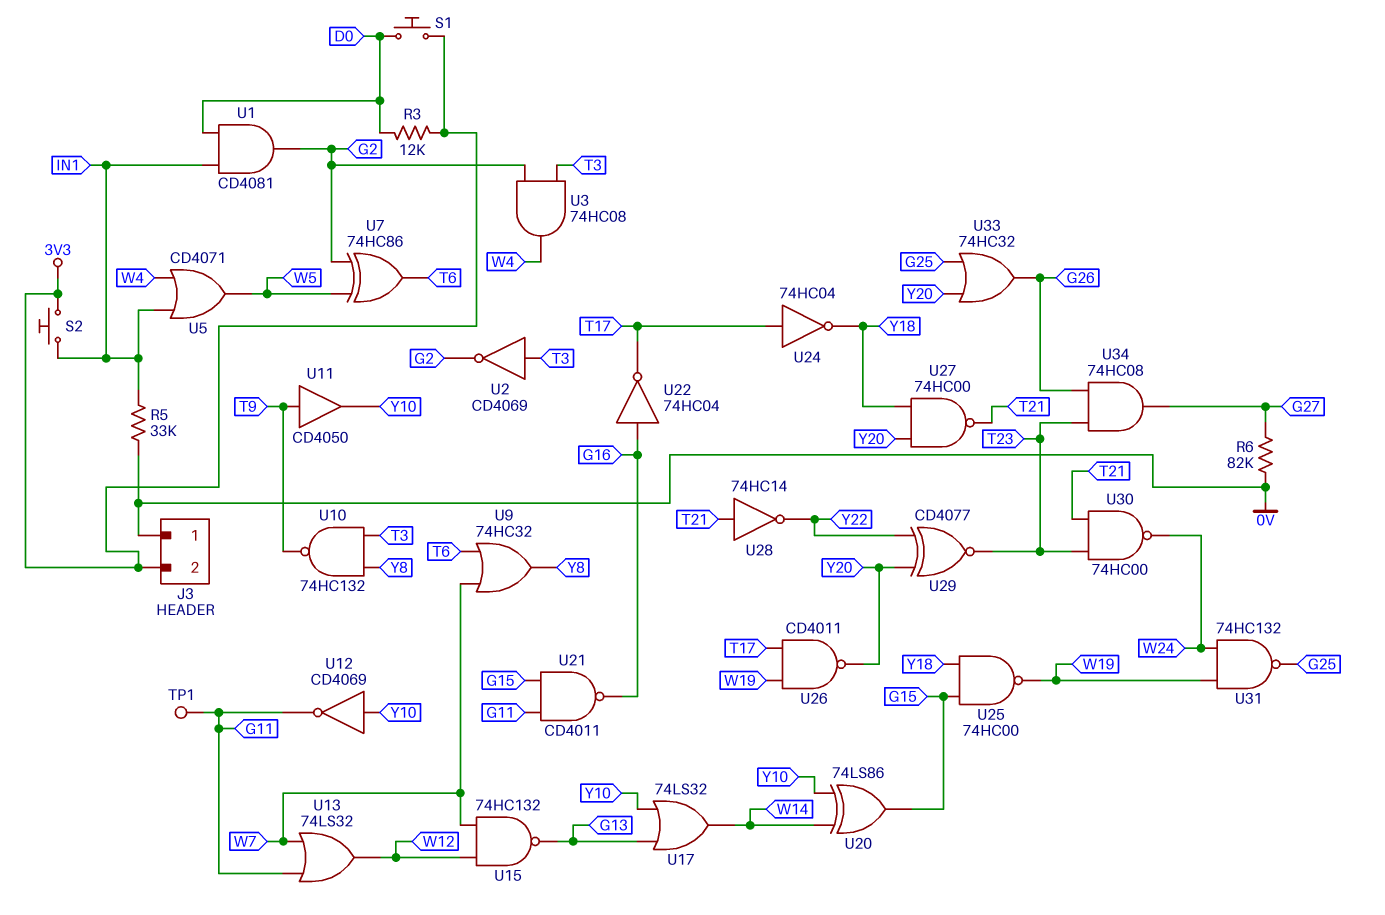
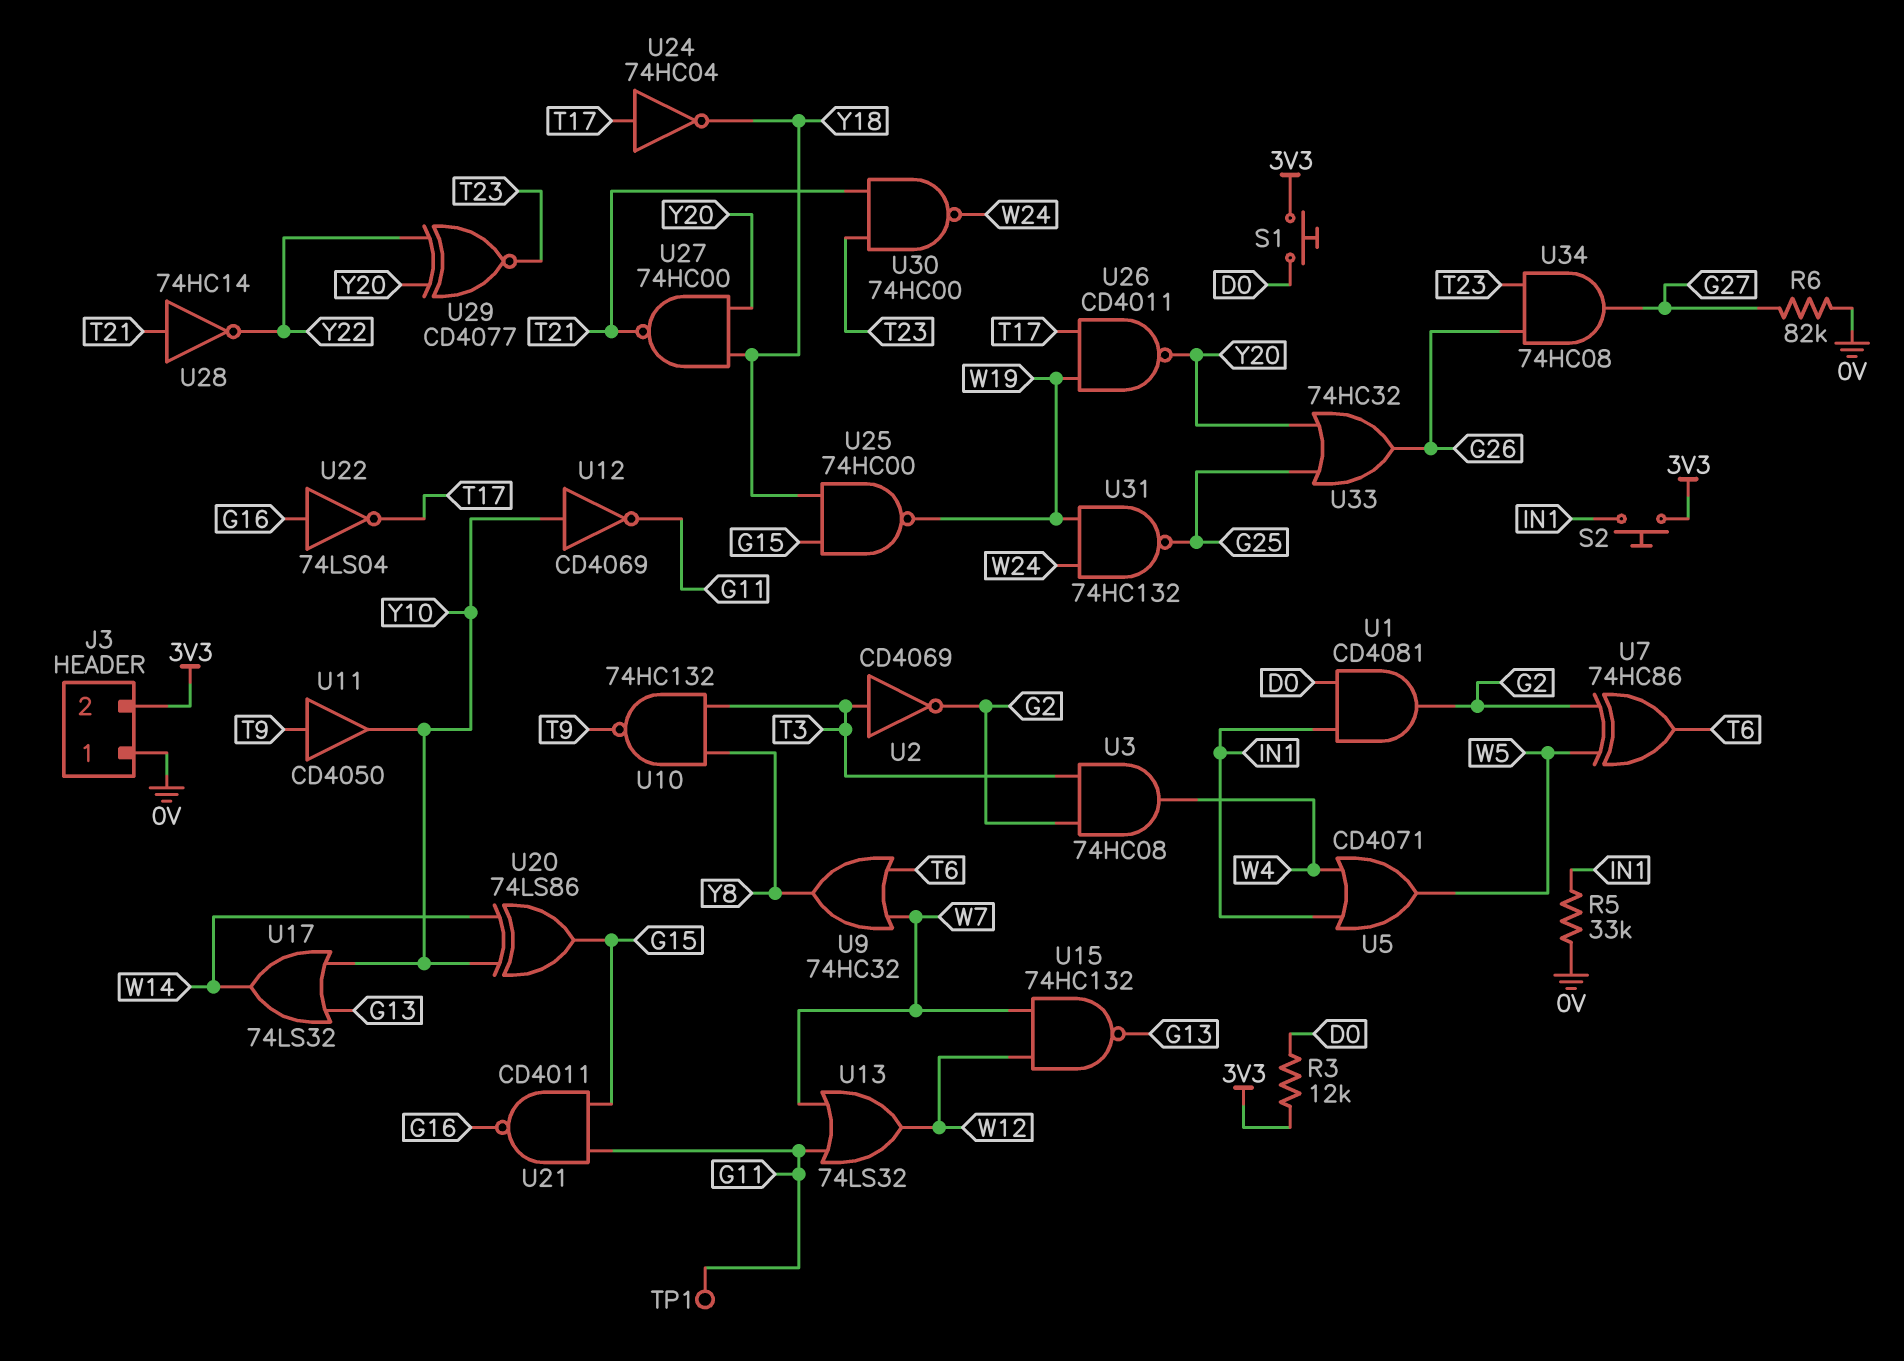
U22: NOT 74HC04 (in G16, out T17) -> NOT 74LS04 (in G16, out T17)

